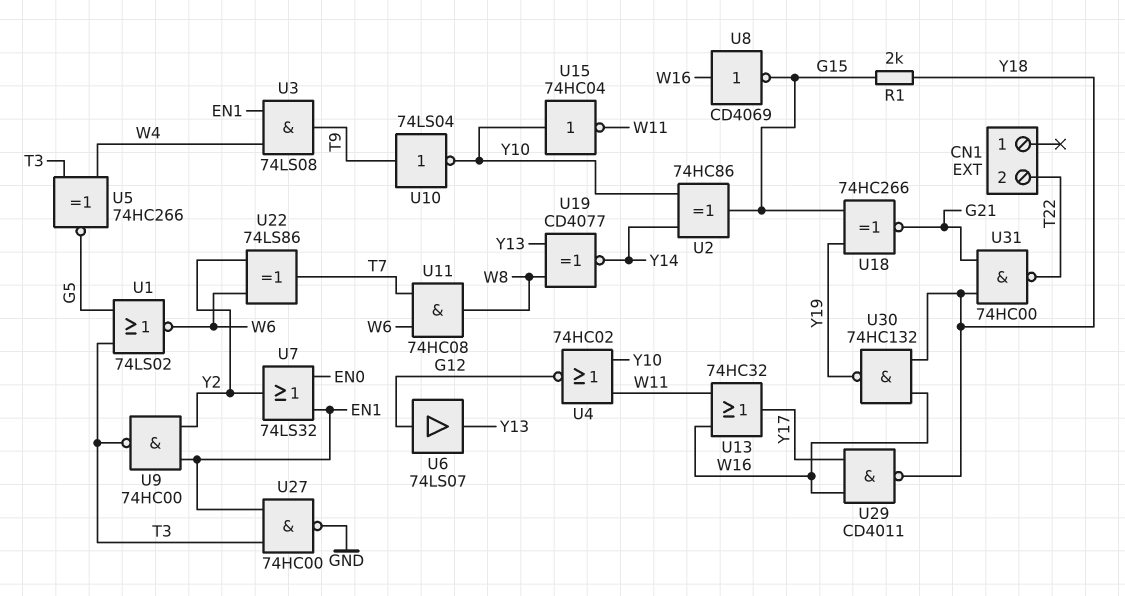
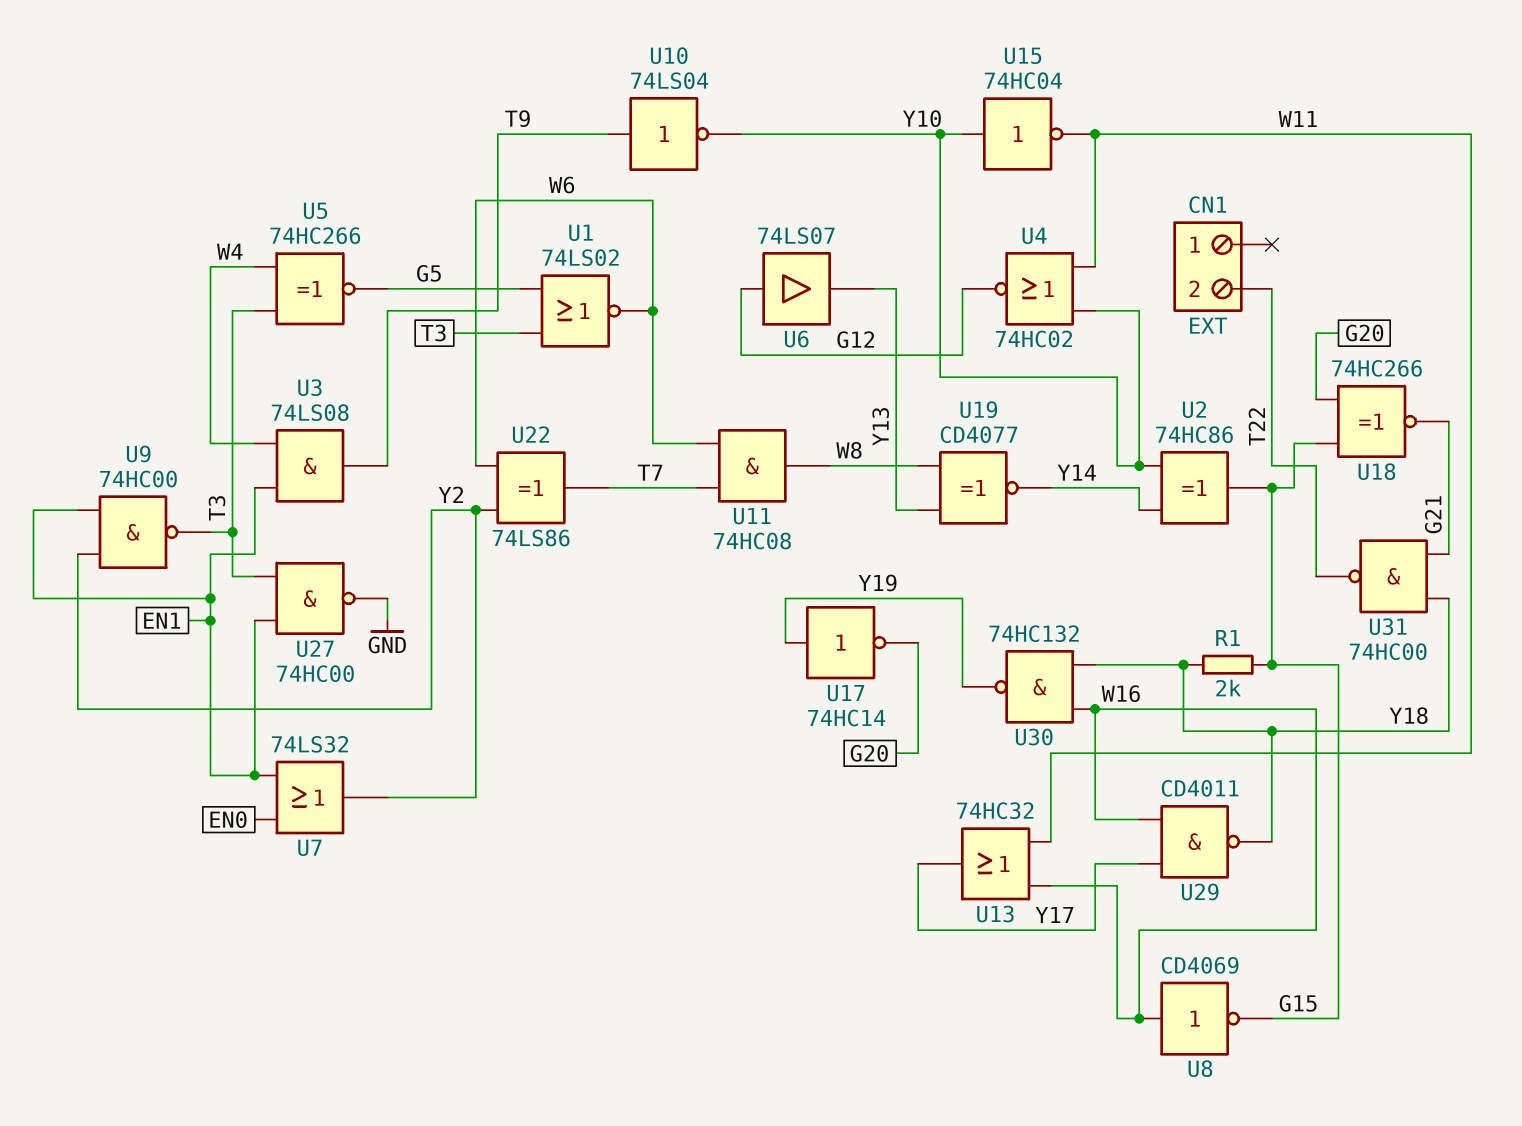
U17: none -> NOT 74HC14 (in Y19, out G20)
U18: XNOR 74HC266 (in G15, in Y19, out G21) -> XNOR 74HC266 (in G15, in G20, out G21)

